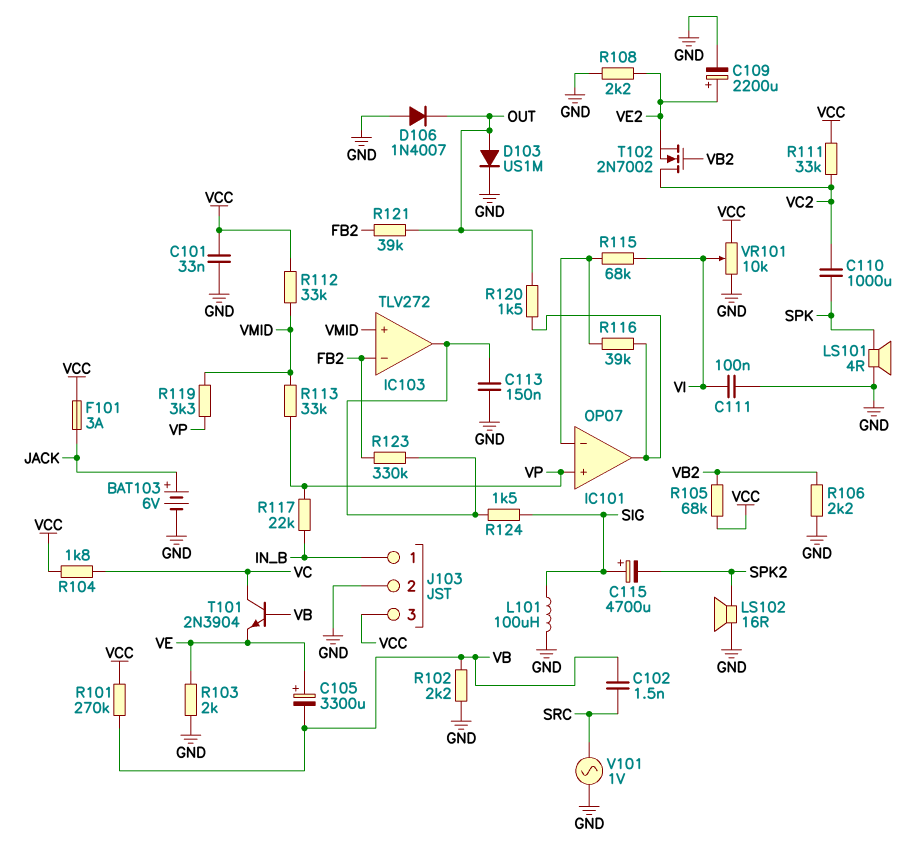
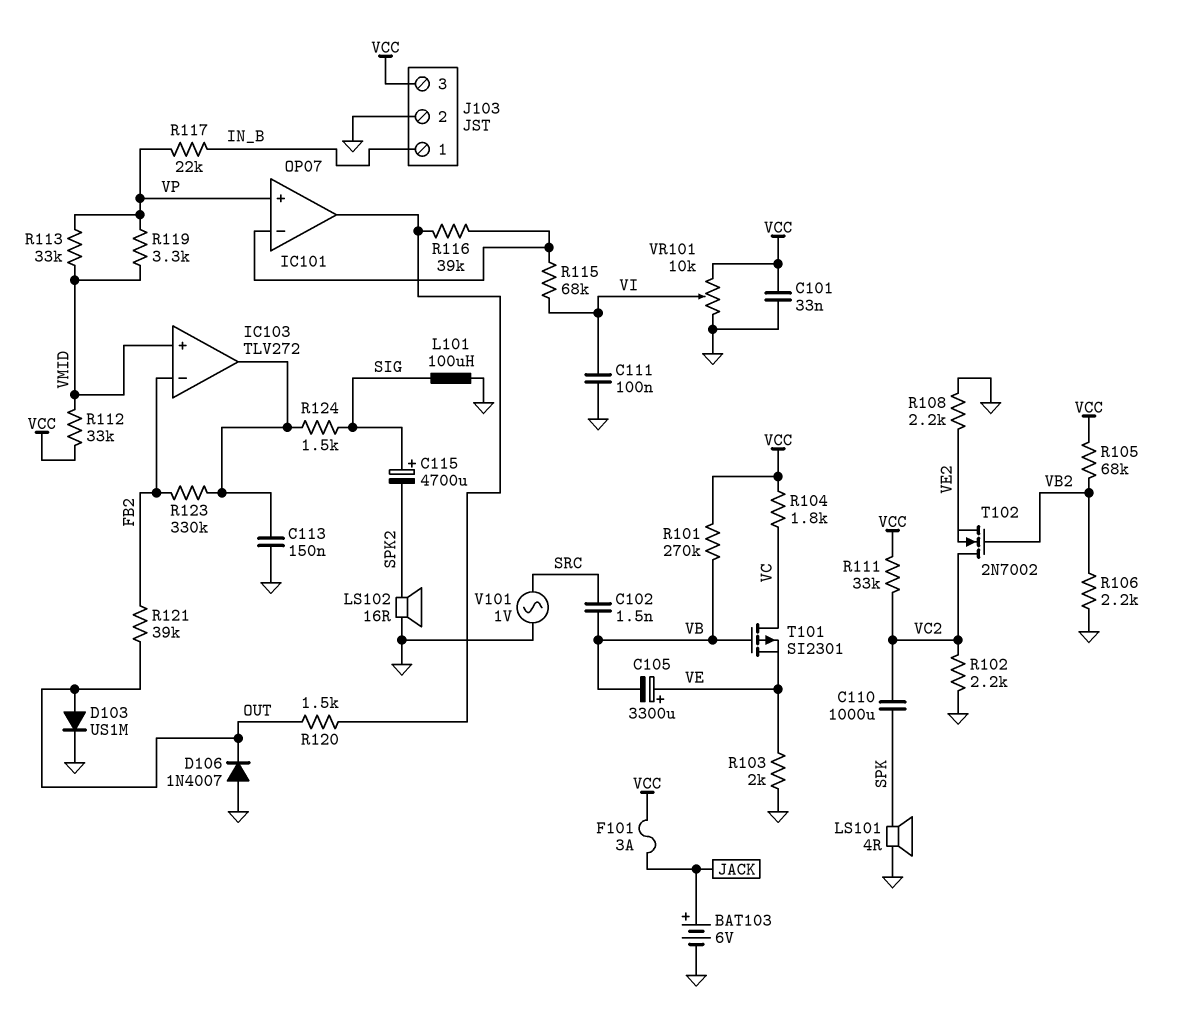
C109: 2200uF (plus VE2, minus GND) -> none
R102: 2.2k (GND, VB) -> 2.2k (GND, VC2)
T101: NPN 2N3904 (B VB, C VC, E VE) -> PMOS SI2301 (G VB, D VC, S VE)

